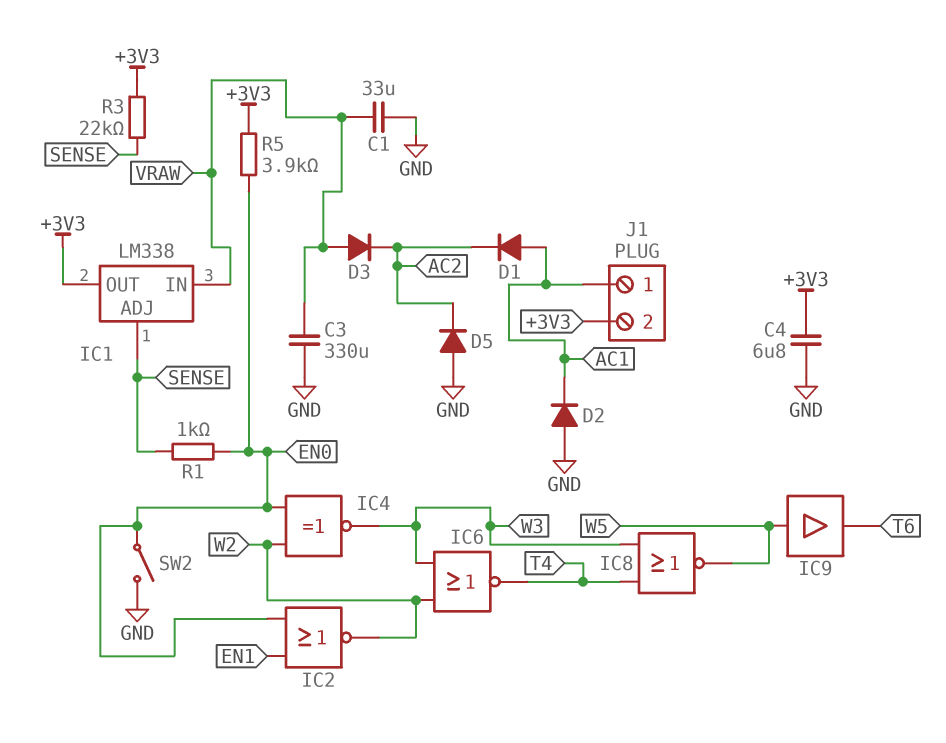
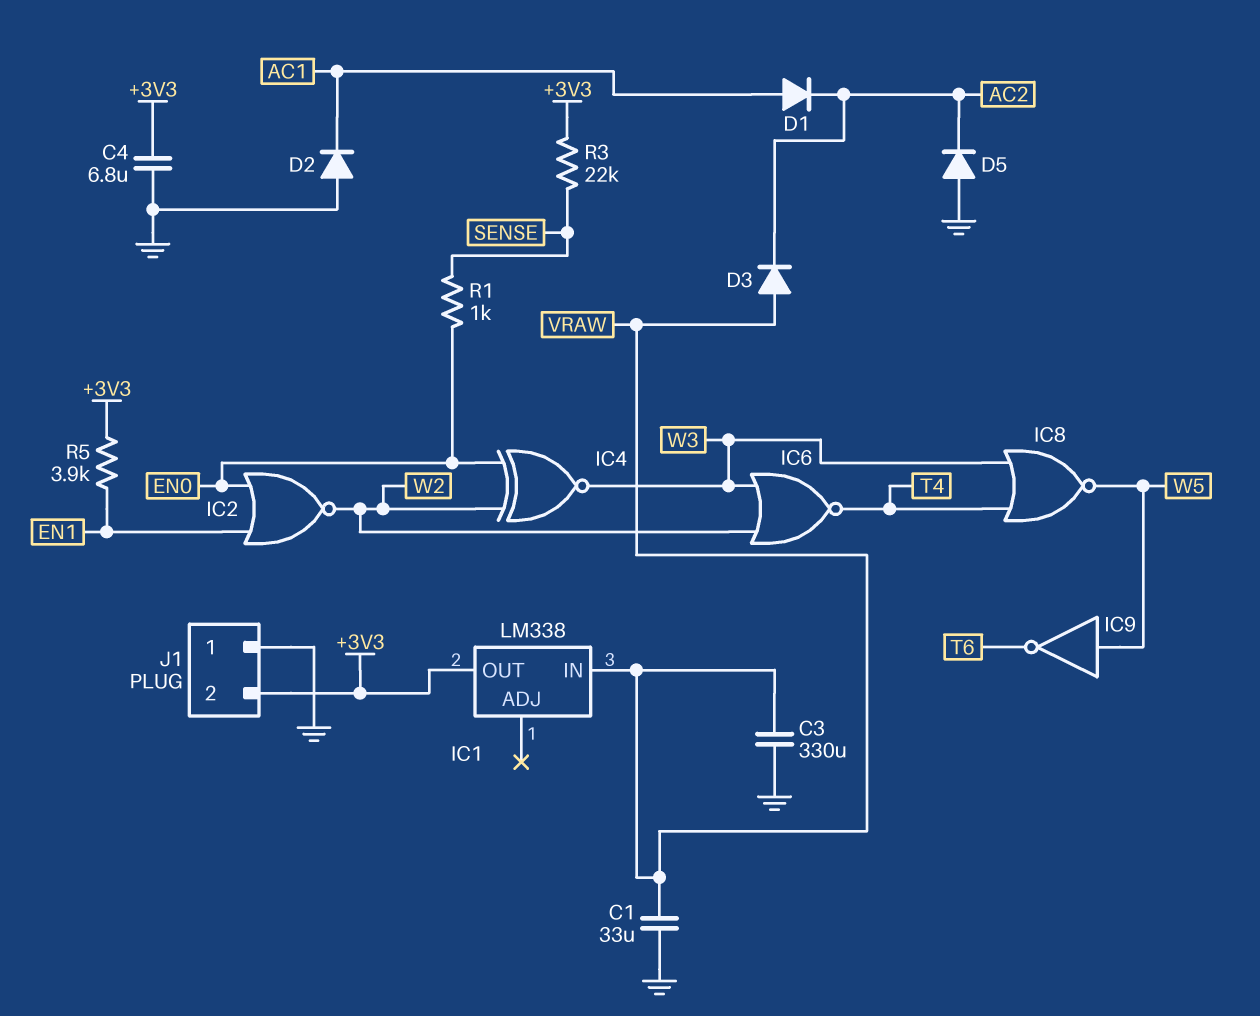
IC1 pin ADJ: SENSE -> none
IC9: buffer (in W5, out T6) -> NOT (in W5, out T6)
J1 pin 1: AC1 -> GND
R5: 3.9k (+3V3, EN0) -> 3.9k (+3V3, EN1)
SW2: switch (EN0, GND) -> none

